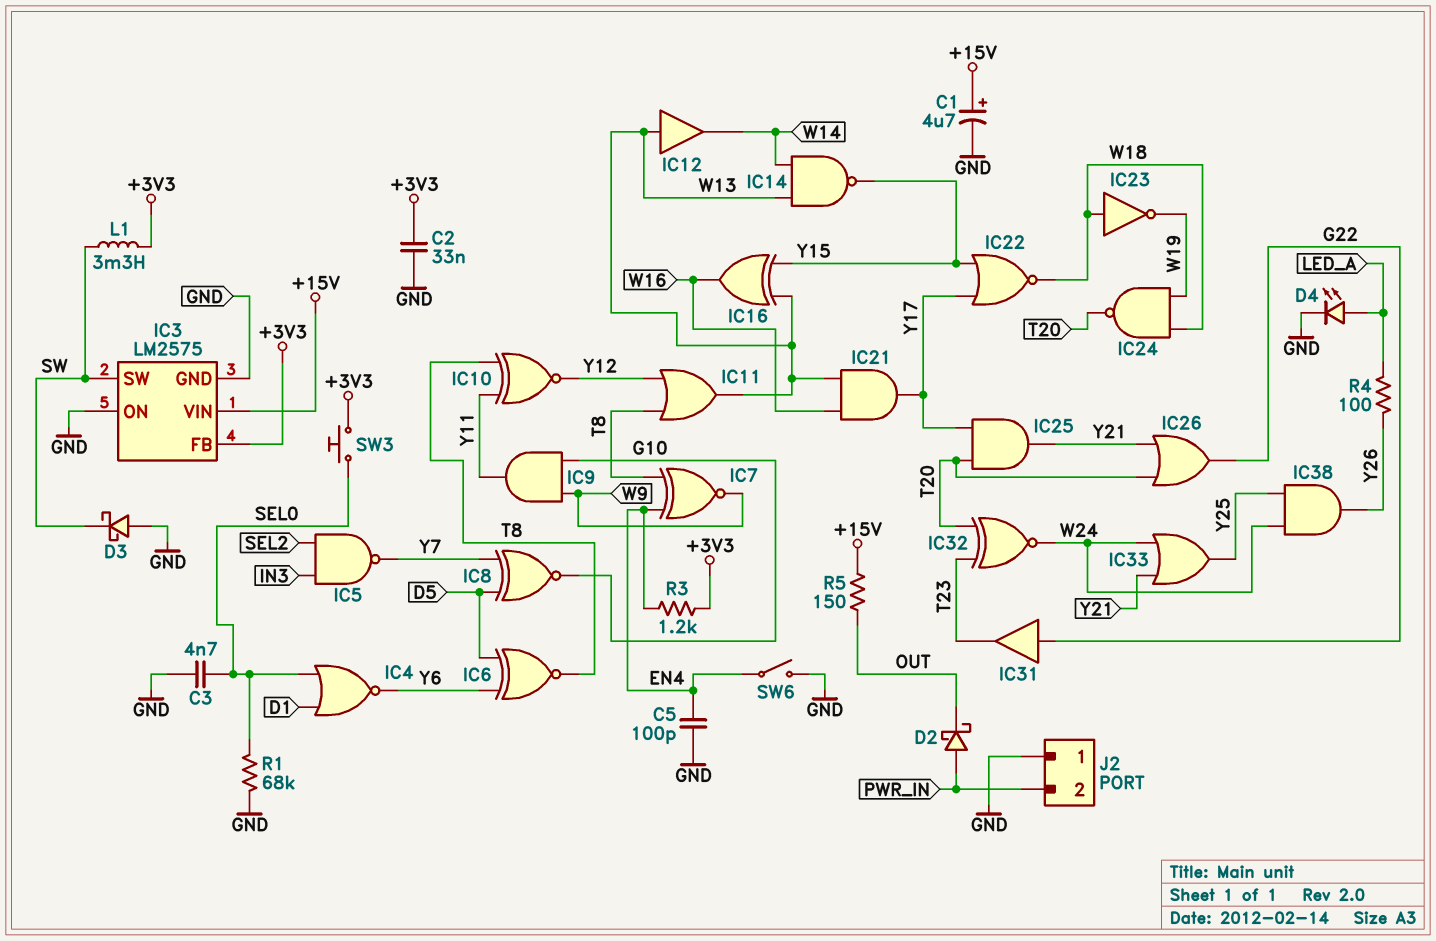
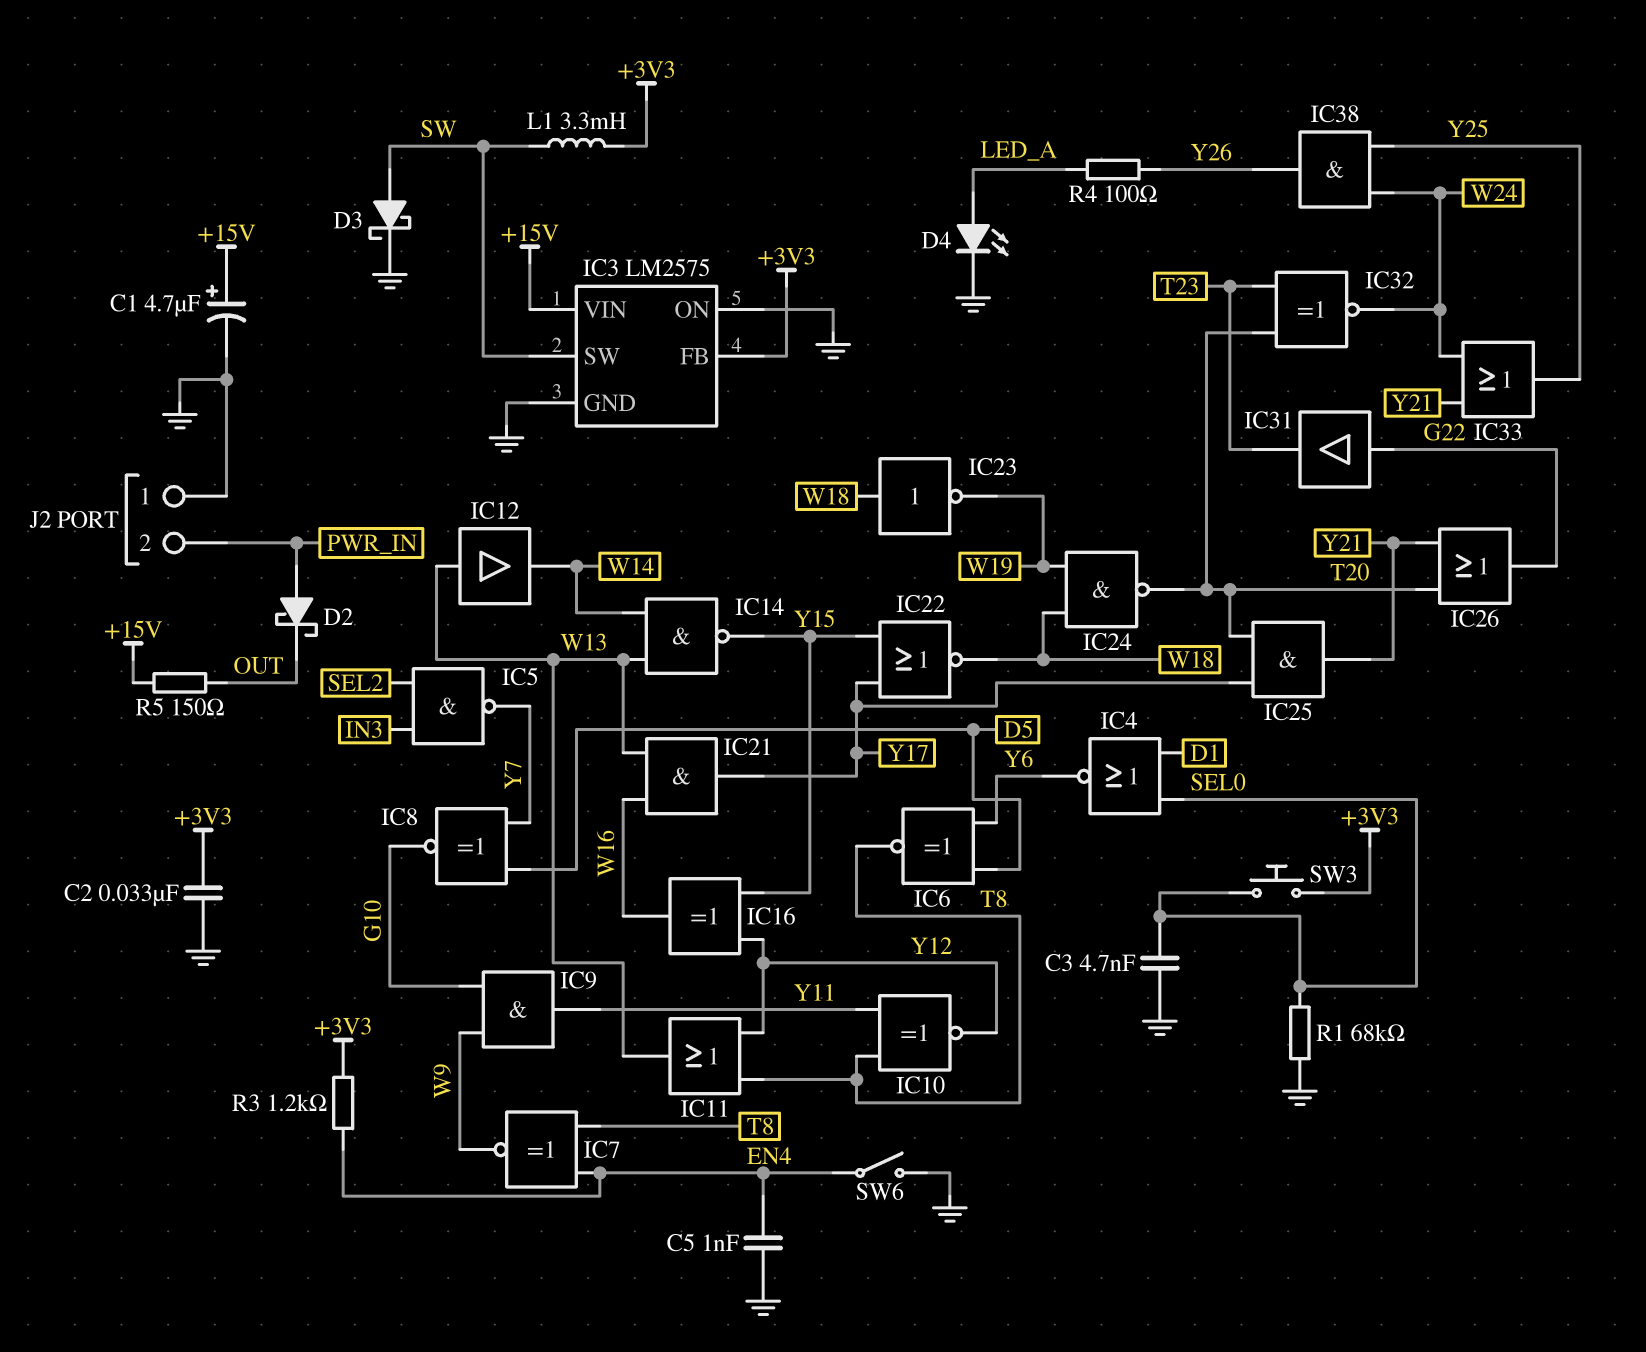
C5: 100pF (EN4, GND) -> 1nF (EN4, GND)
D3: schottky (A GND, K SW) -> schottky (A SW, K GND)
IC16: XOR (in W13, in Y15, out W16) -> XOR (in Y12, in Y15, out W16)

